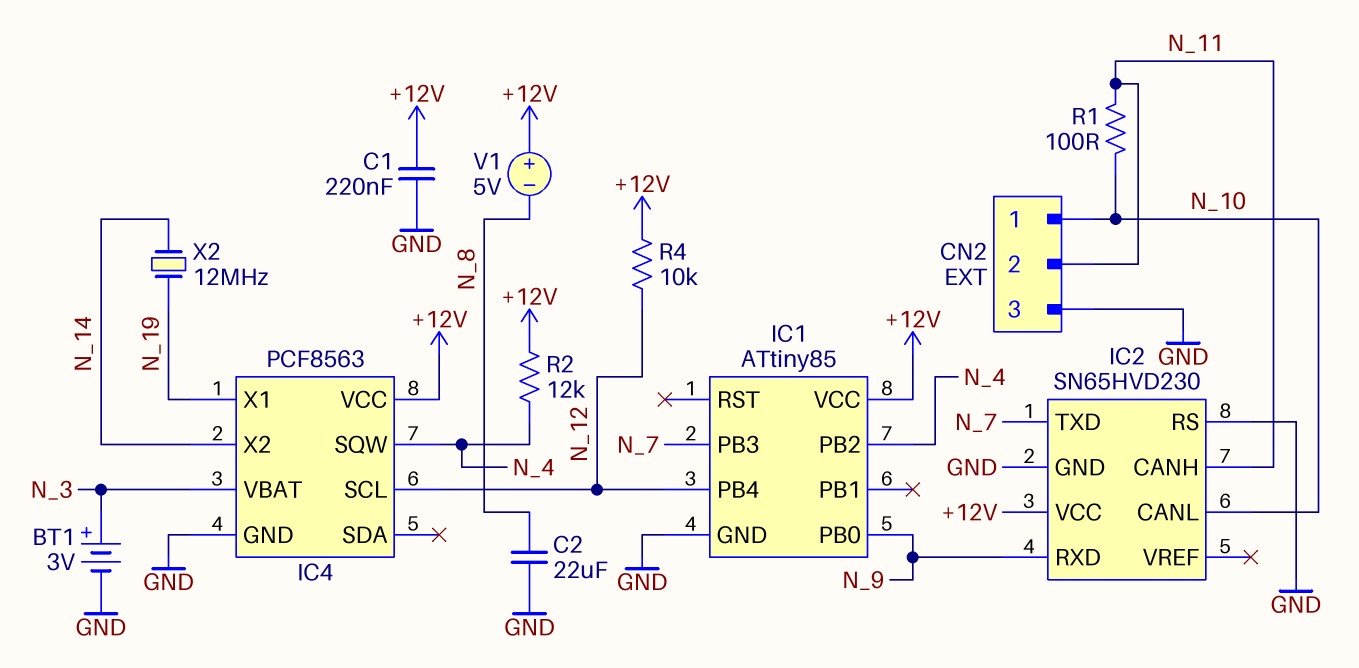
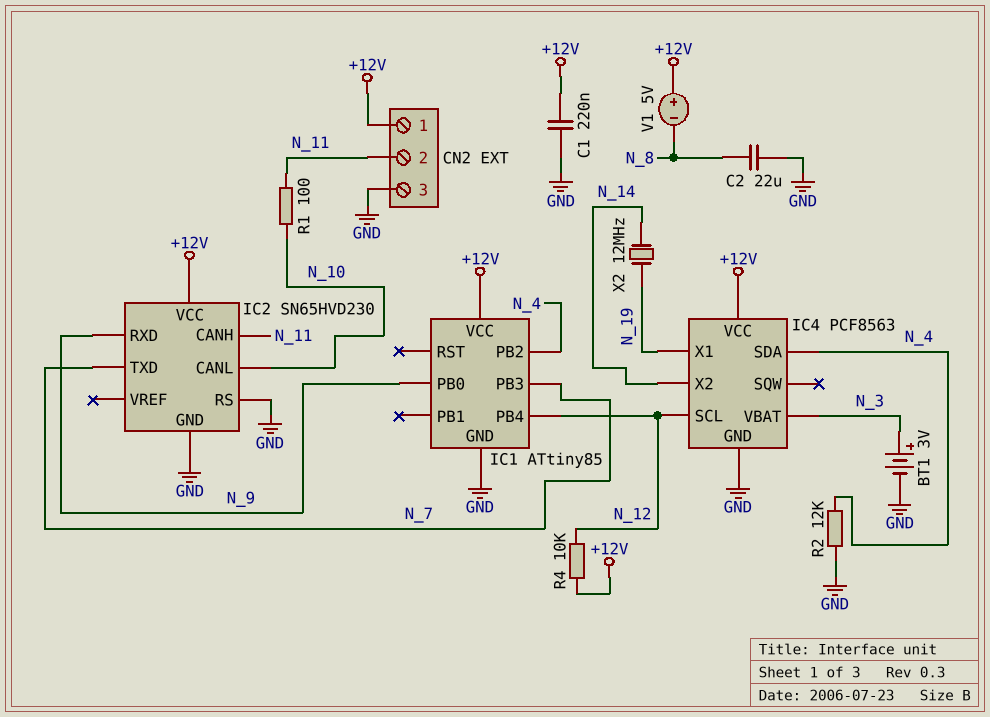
CN2 pin 1: N_10 -> +12V
IC4 pin SDA: none -> N_4
IC4 pin SQW: N_4 -> none
R2: 12k (+12V, N_4) -> 12k (GND, N_4)

